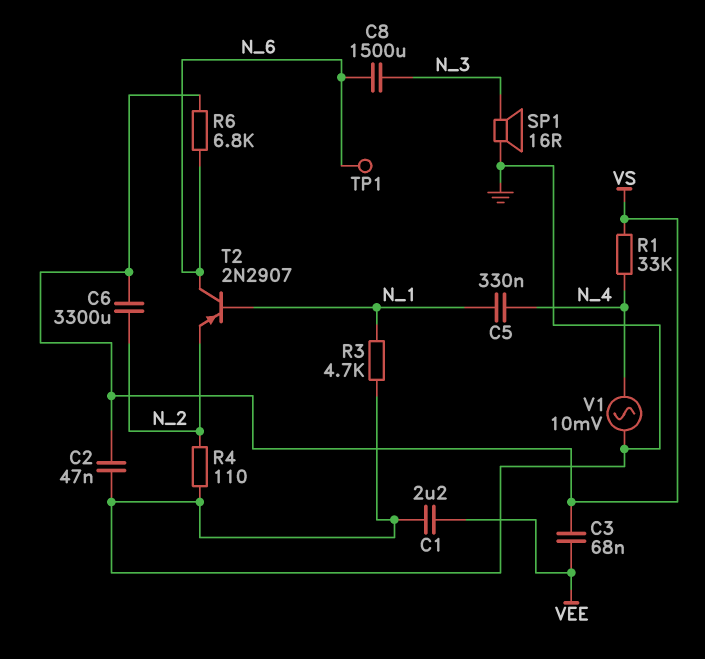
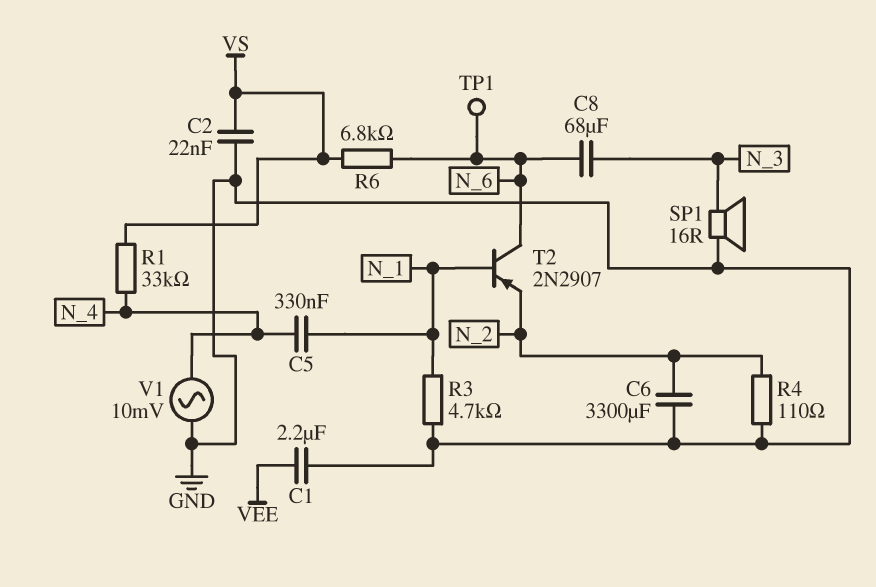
C2: 47nF (GND, VS) -> 22nF (GND, VS)
C3: 68nF (VEE, VS) -> none
C6: 3300uF (N_2, VS) -> 3300uF (GND, N_2)
C8: 1500uF (N_3, N_6) -> 68uF (N_3, N_6)

